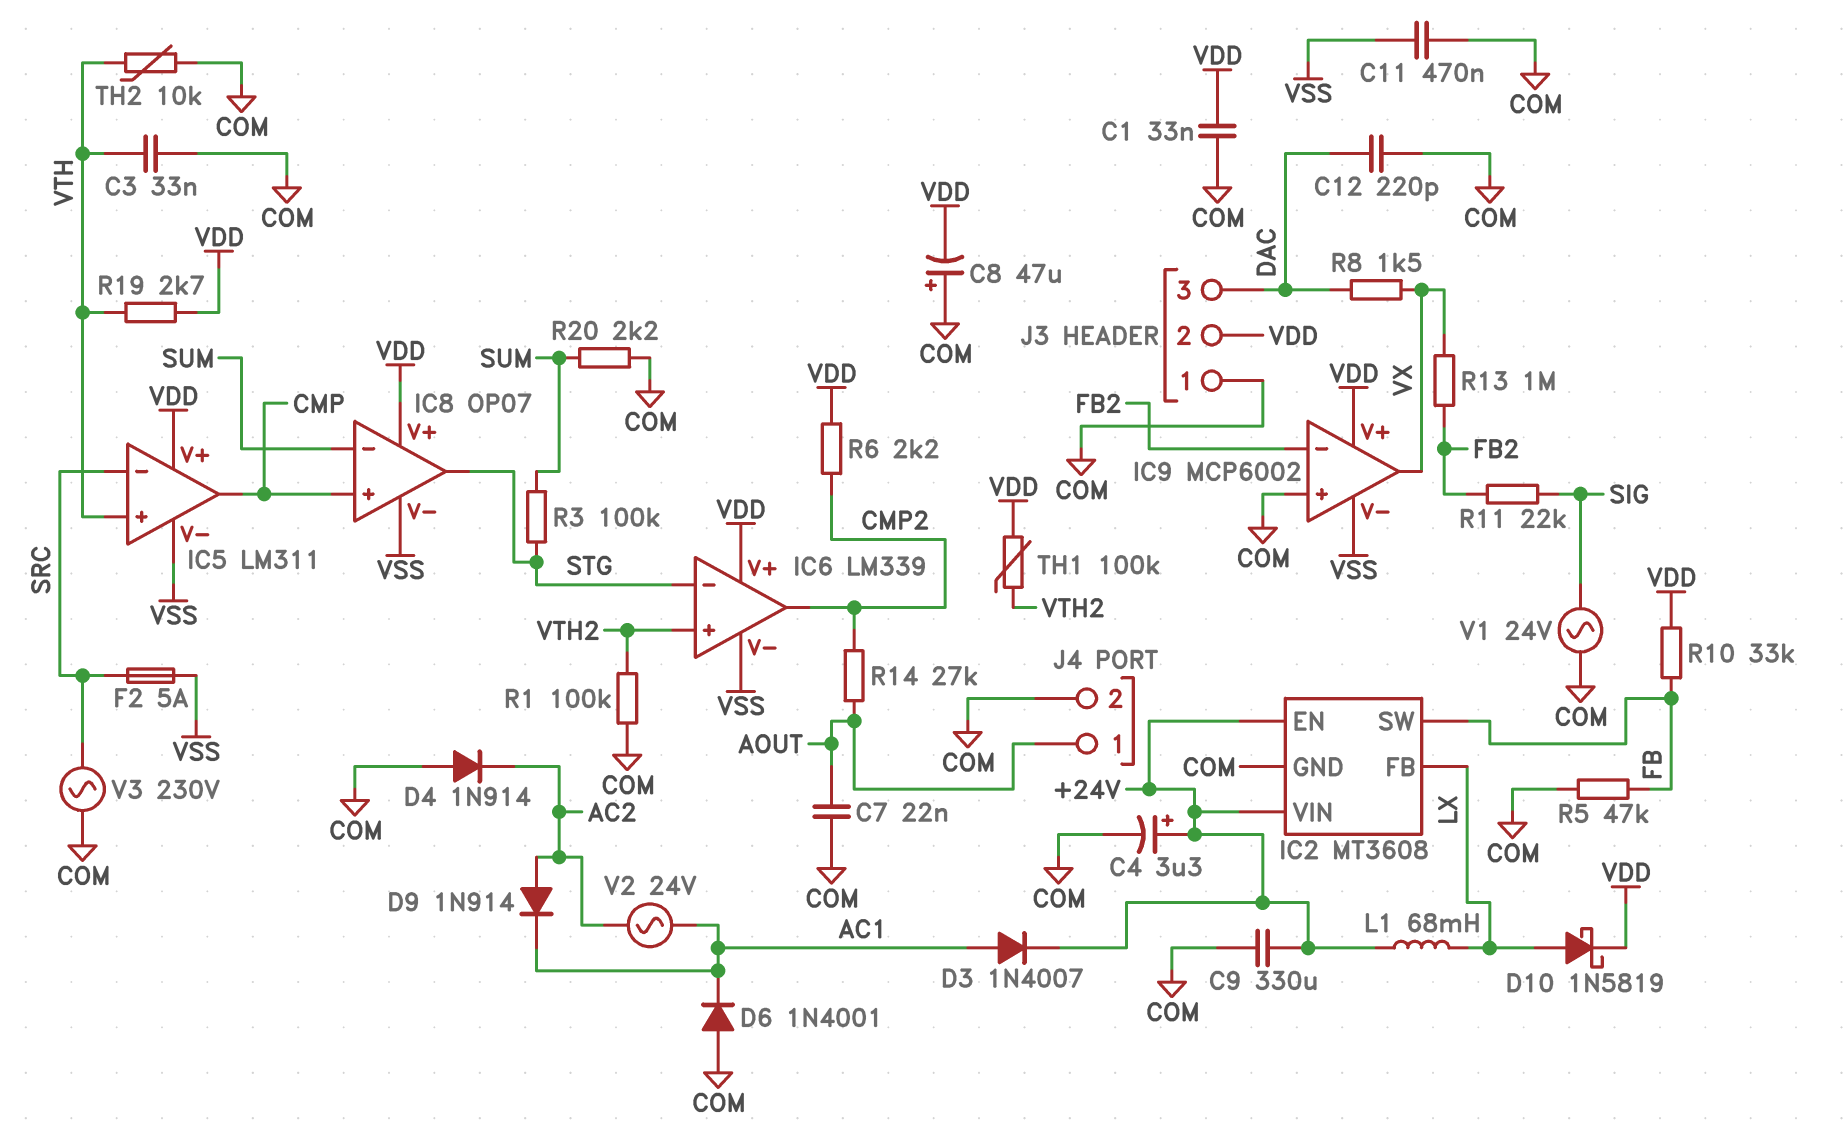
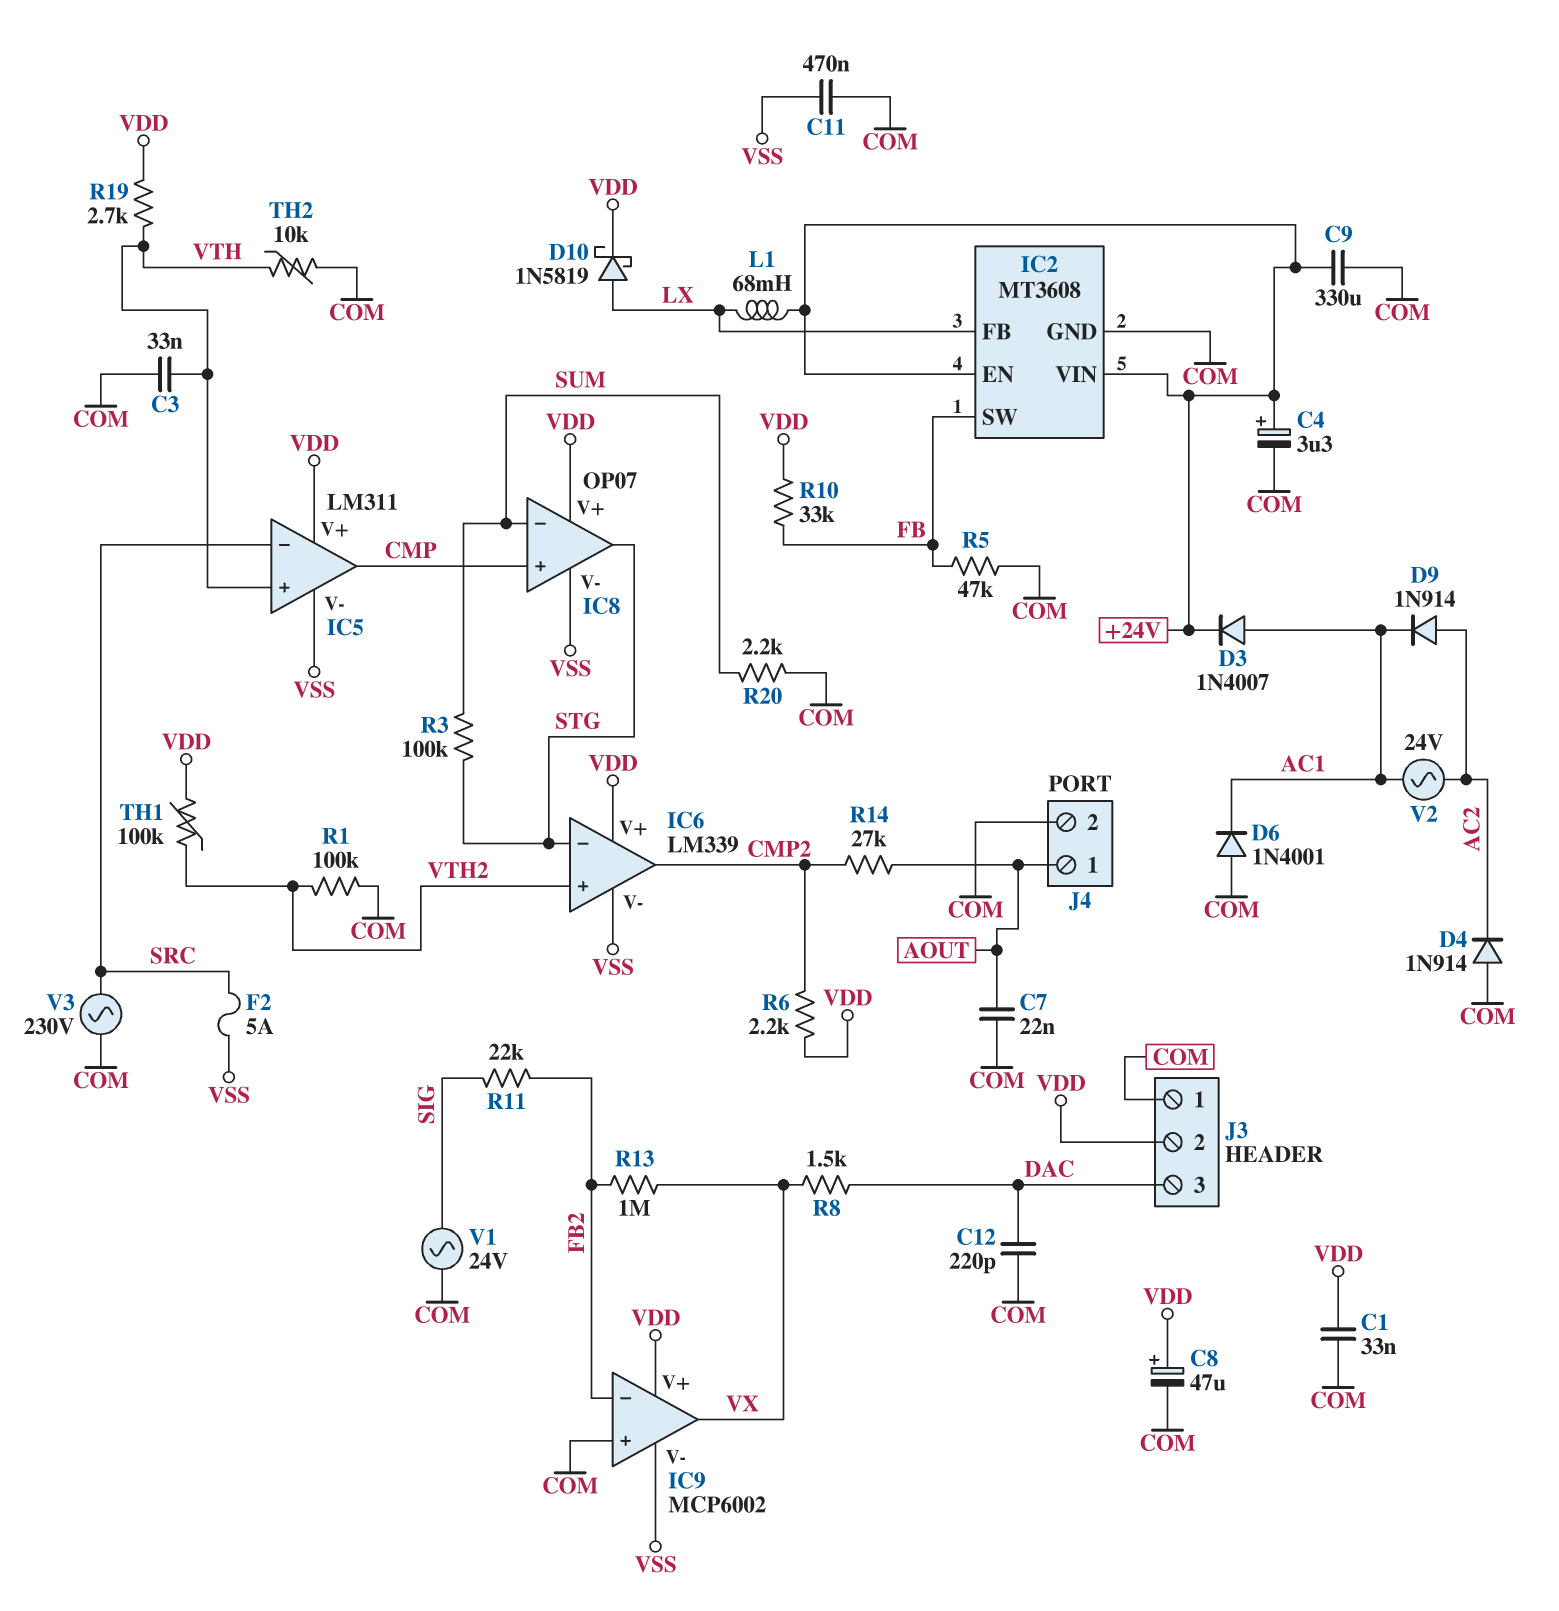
C8: 47uF (plus COM, minus VDD) -> 47uF (plus VDD, minus COM)

